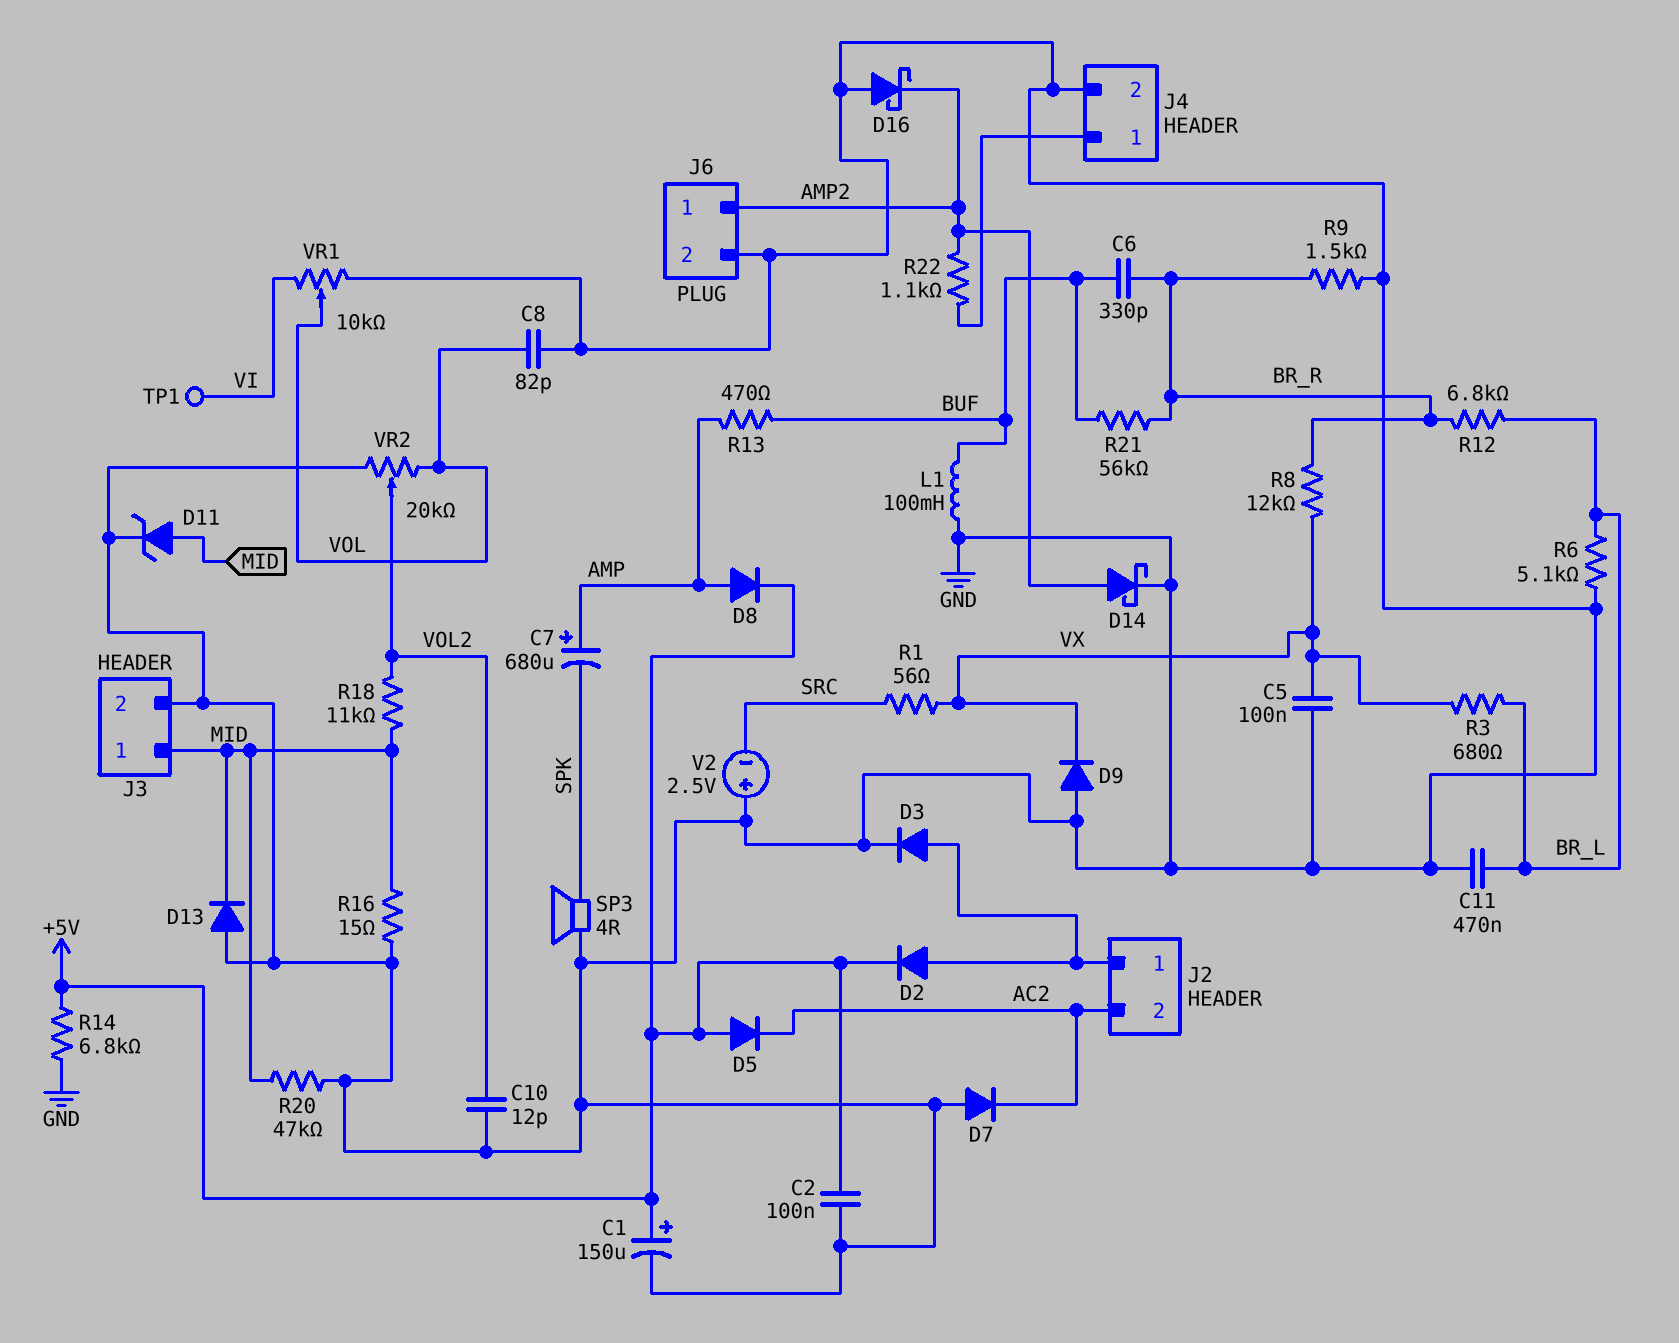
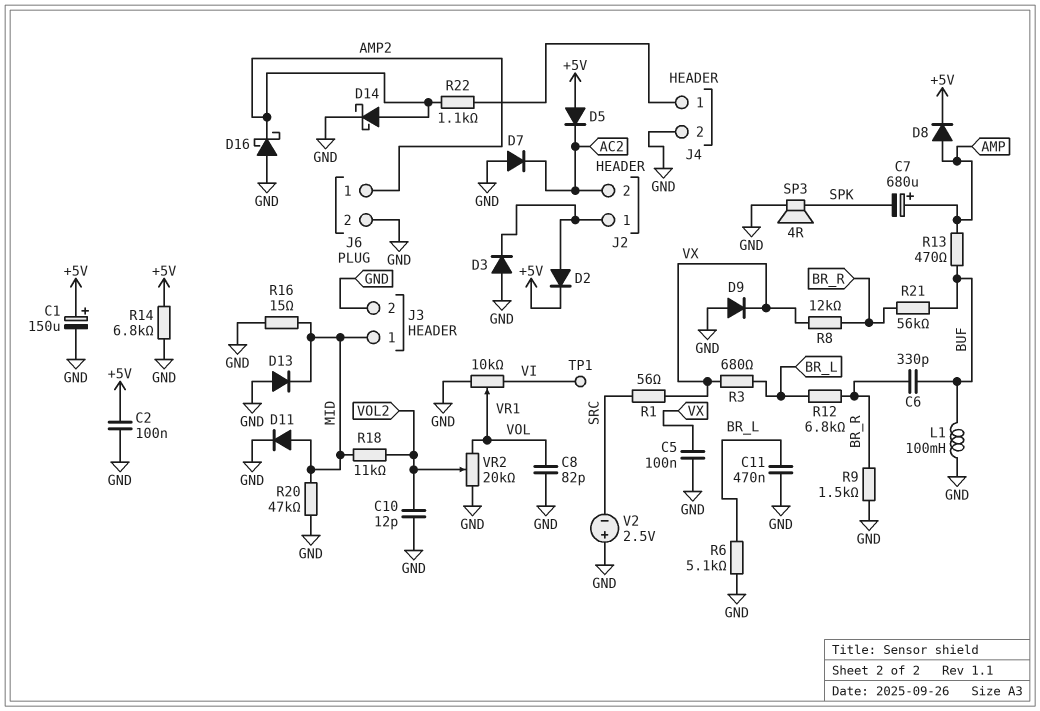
D3: diode (A J2/1, K GND) -> diode (A GND, K J2/1)
D11: zener (A MID, K GND) -> diode (A MID, K GND)

